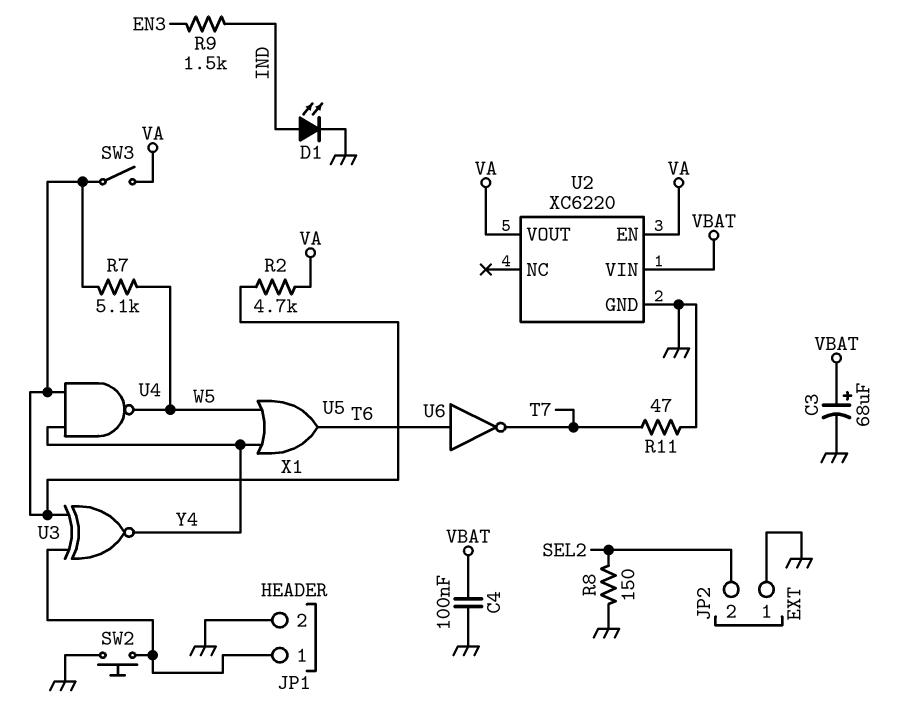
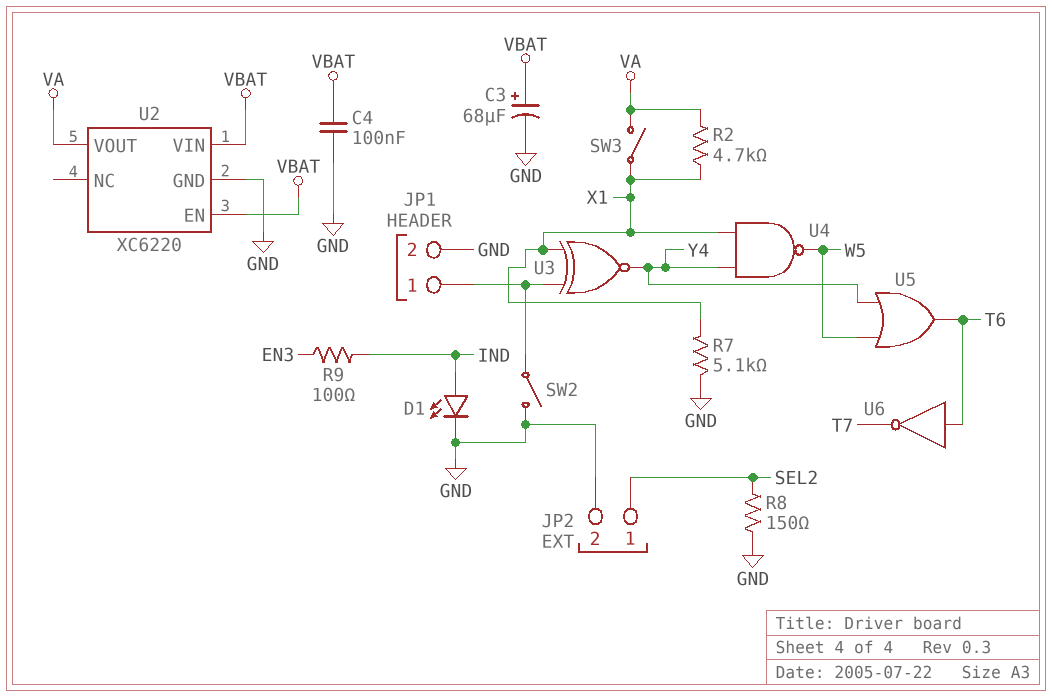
JP2 pin 1: GND -> SEL2
JP2 pin 2: SEL2 -> GND
R7: 5.1k (W5, X1) -> 5.1k (GND, X1)
R9: 1.5k (EN3, IND) -> 100 (EN3, IND)
R11: 47 (GND, T7) -> none
SW2: button (GND, JP1/1) -> switch (GND, JP1/1)
U2 pin EN: VA -> VBAT

